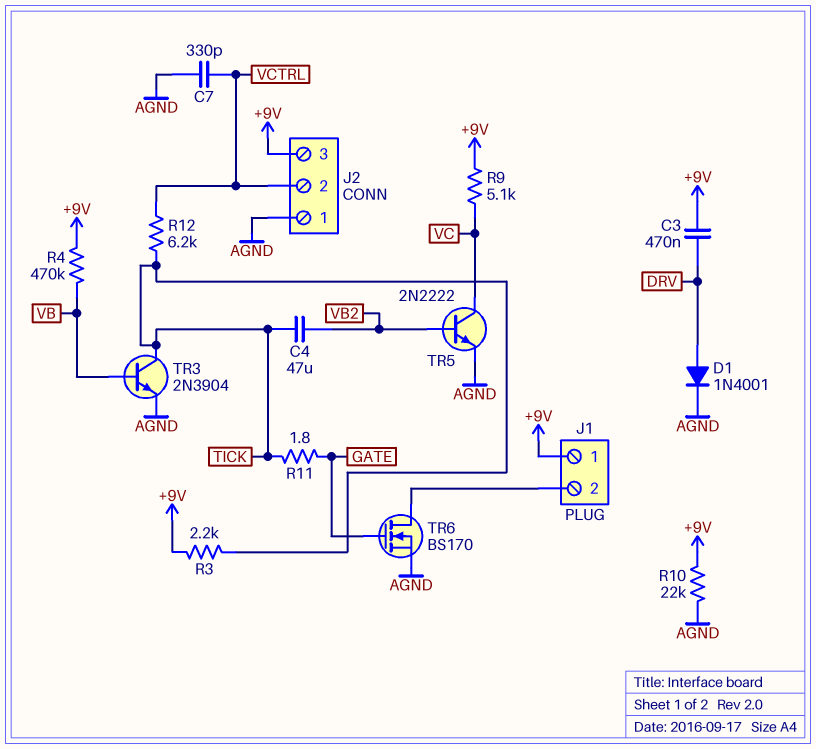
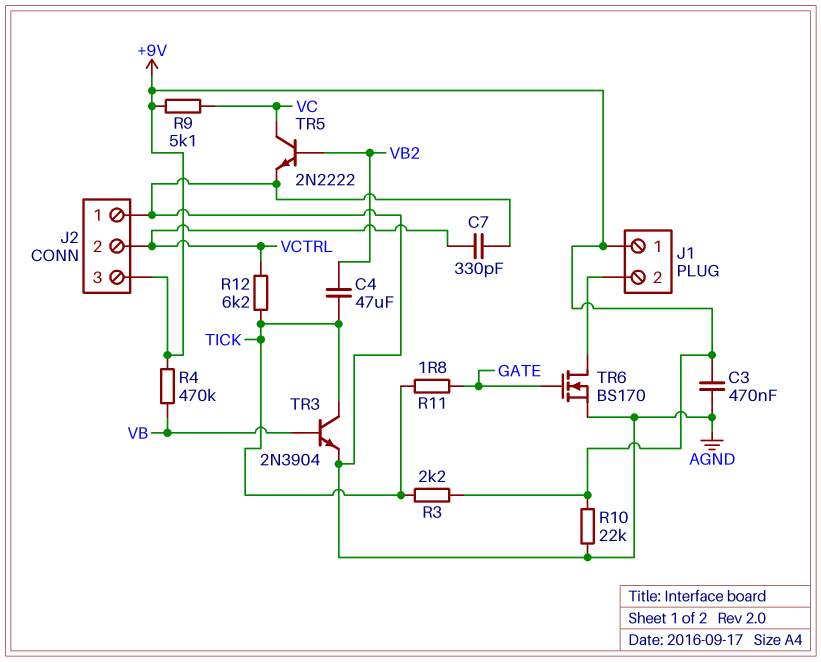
C3: 470nF (+9V, DRV) -> 470nF (+9V, AGND)
D1: diode 1N4001 (A DRV, K AGND) -> none

